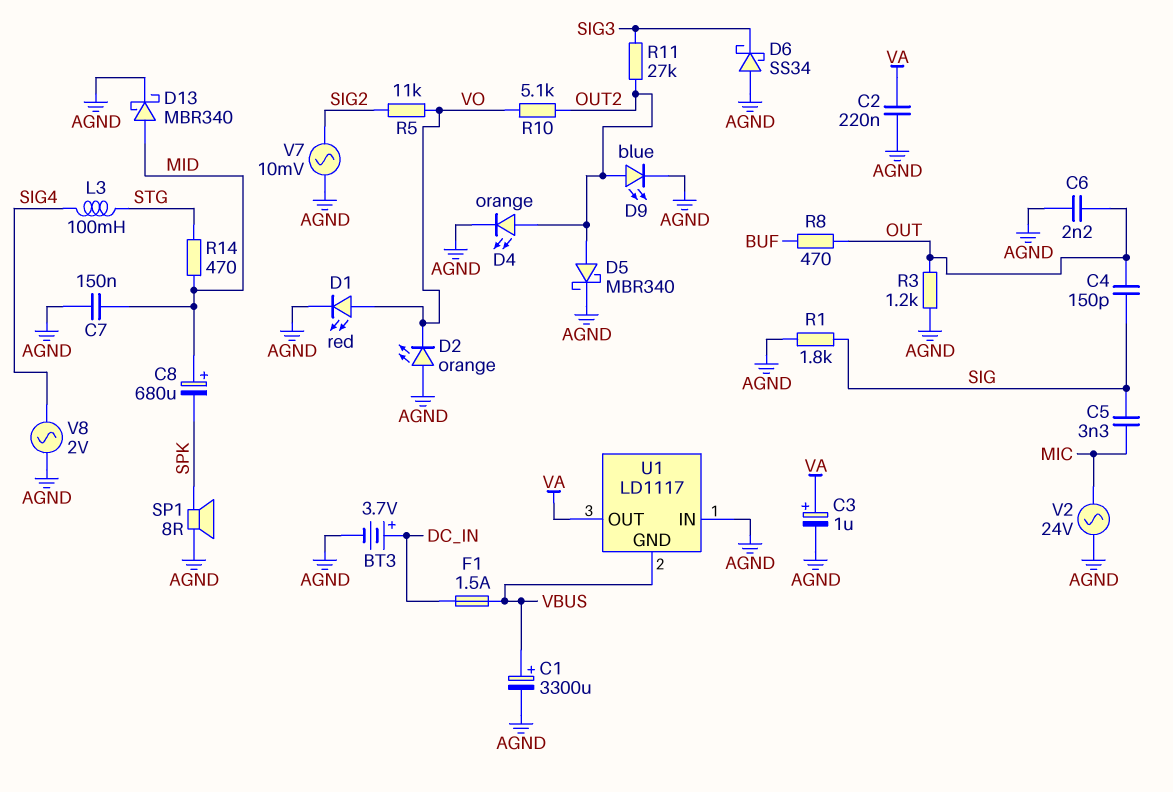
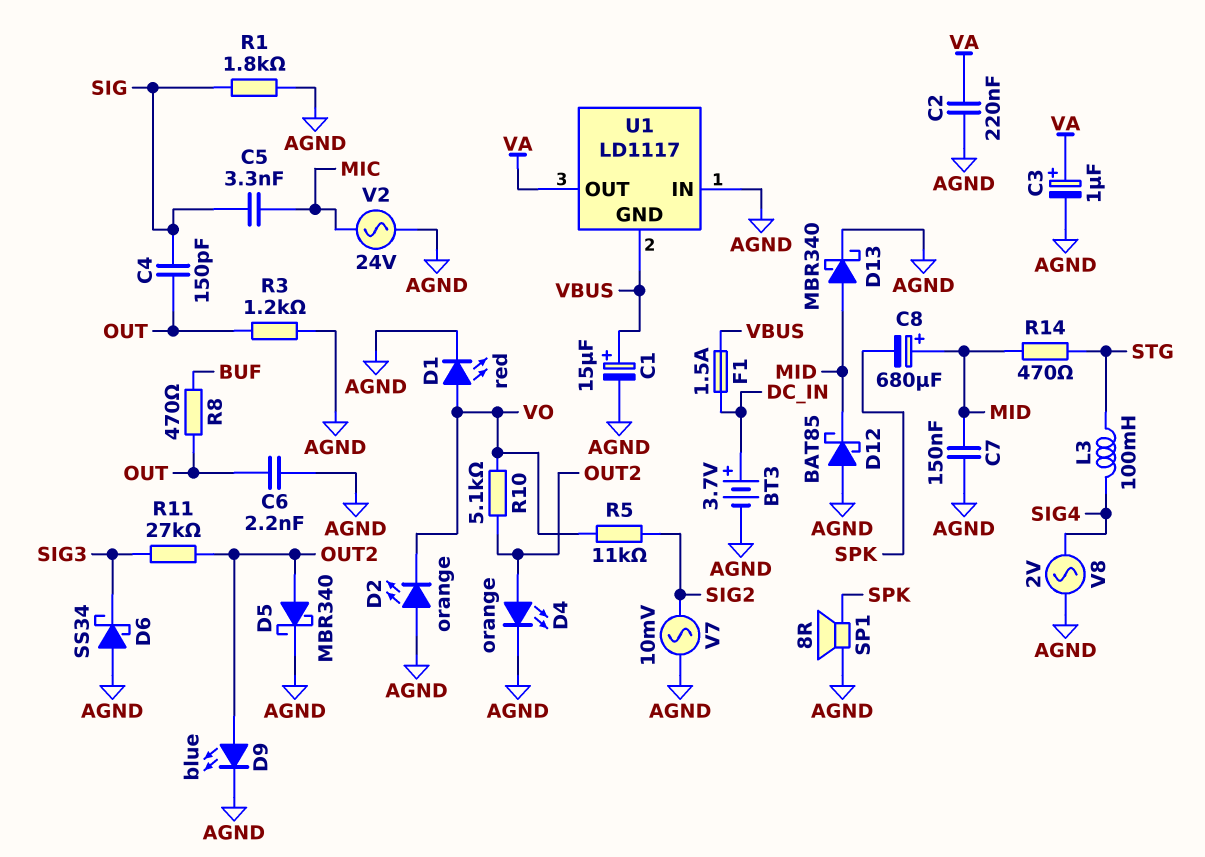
C1: 3300uF (plus VBUS, minus AGND) -> 15uF (plus VBUS, minus AGND)
D12: none -> schottky BAT85 (A AGND, K MID)

